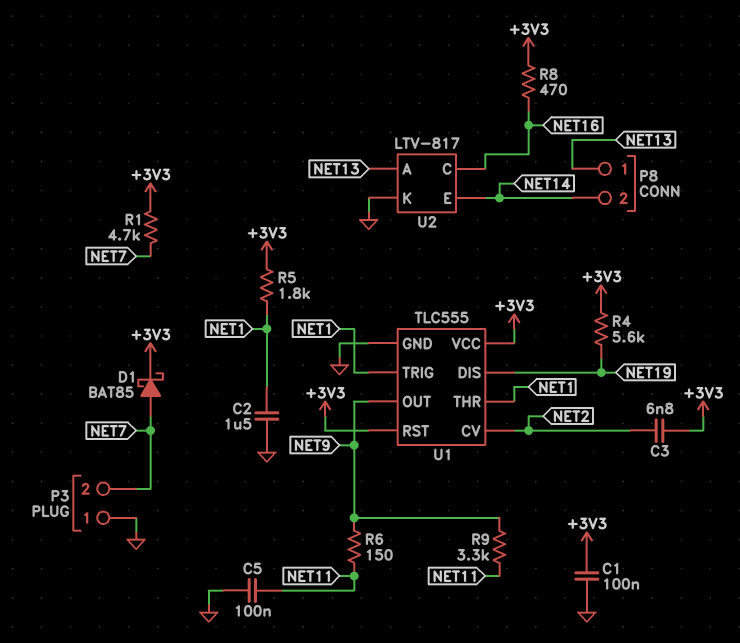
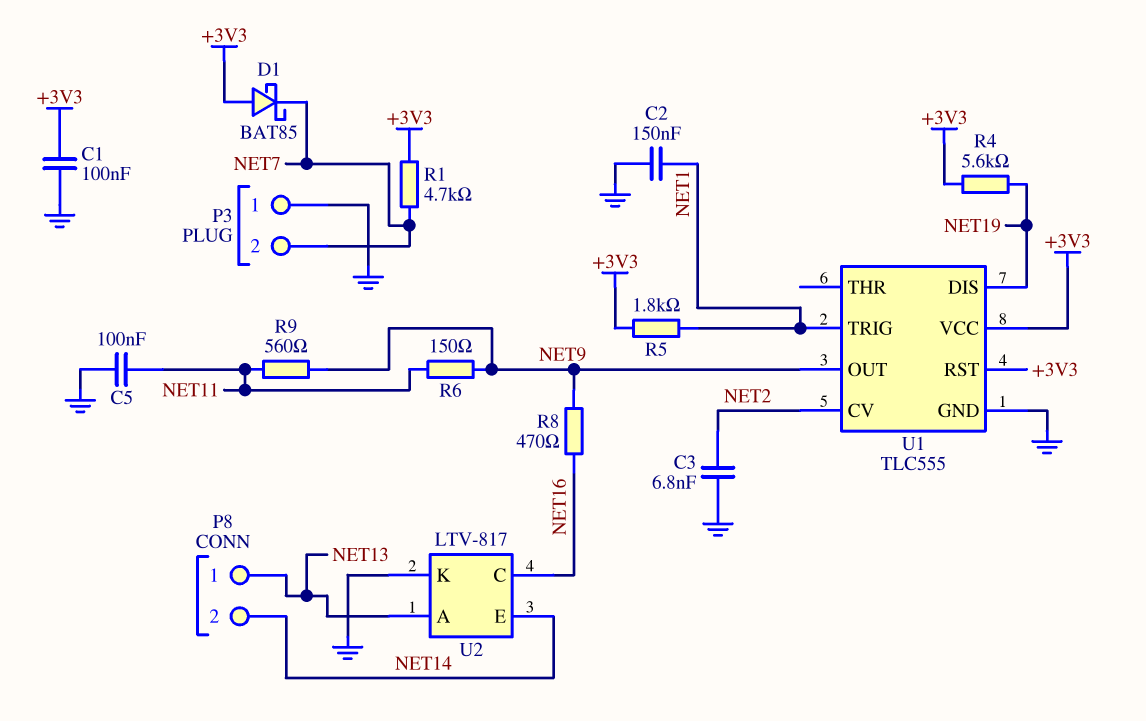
C2: 1.5uF (GND, NET1) -> 150nF (GND, NET1)
C3: 6.8nF (+3V3, NET2) -> 6.8nF (GND, NET2)
D1: schottky BAT85 (A NET7, K +3V3) -> schottky BAT85 (A +3V3, K NET7)
R8: 470 (+3V3, NET16) -> 470 (NET9, NET16)
R9: 3.3k (NET9, NET11) -> 560 (NET9, NET11)
U1 pin THR: NET1 -> none

